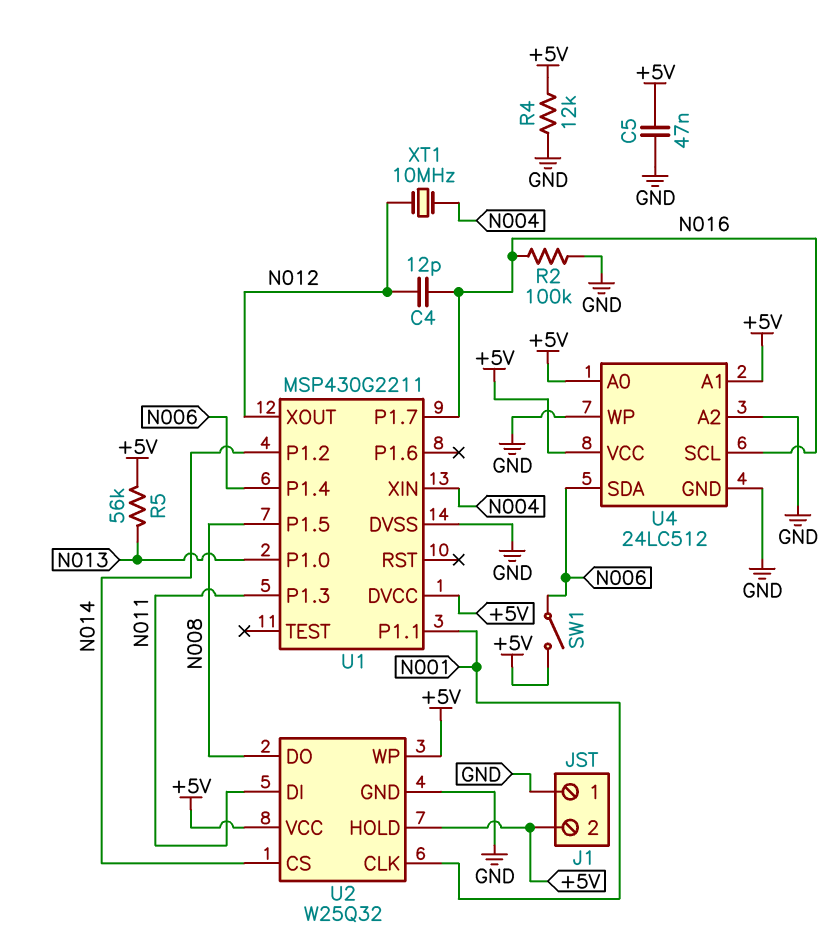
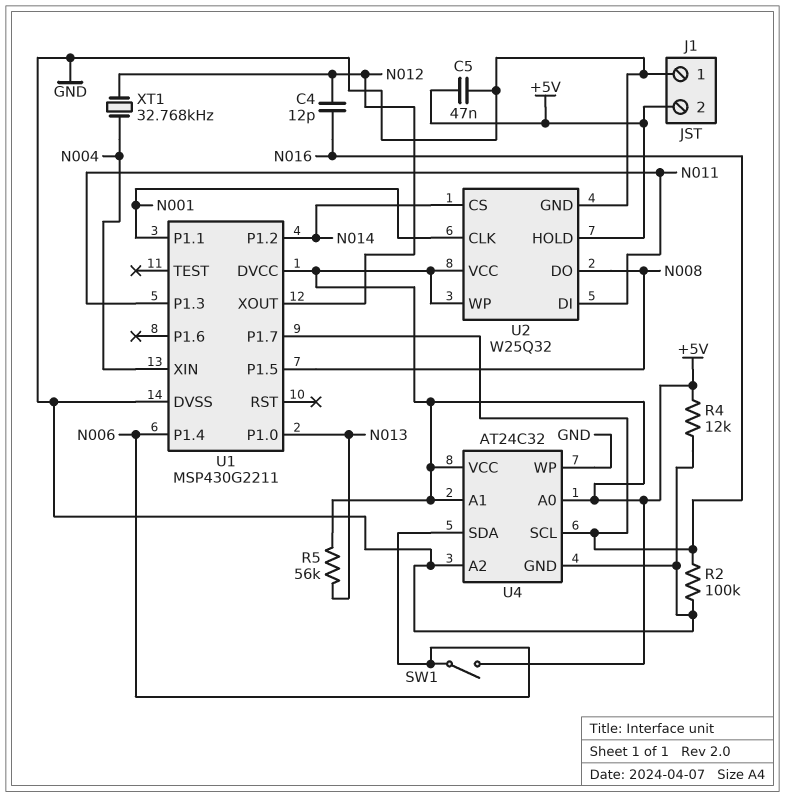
U4: 24LC512 -> AT24C32
XT1: 10MHz (N004, N012) -> 32.768kHz (N004, N012)

